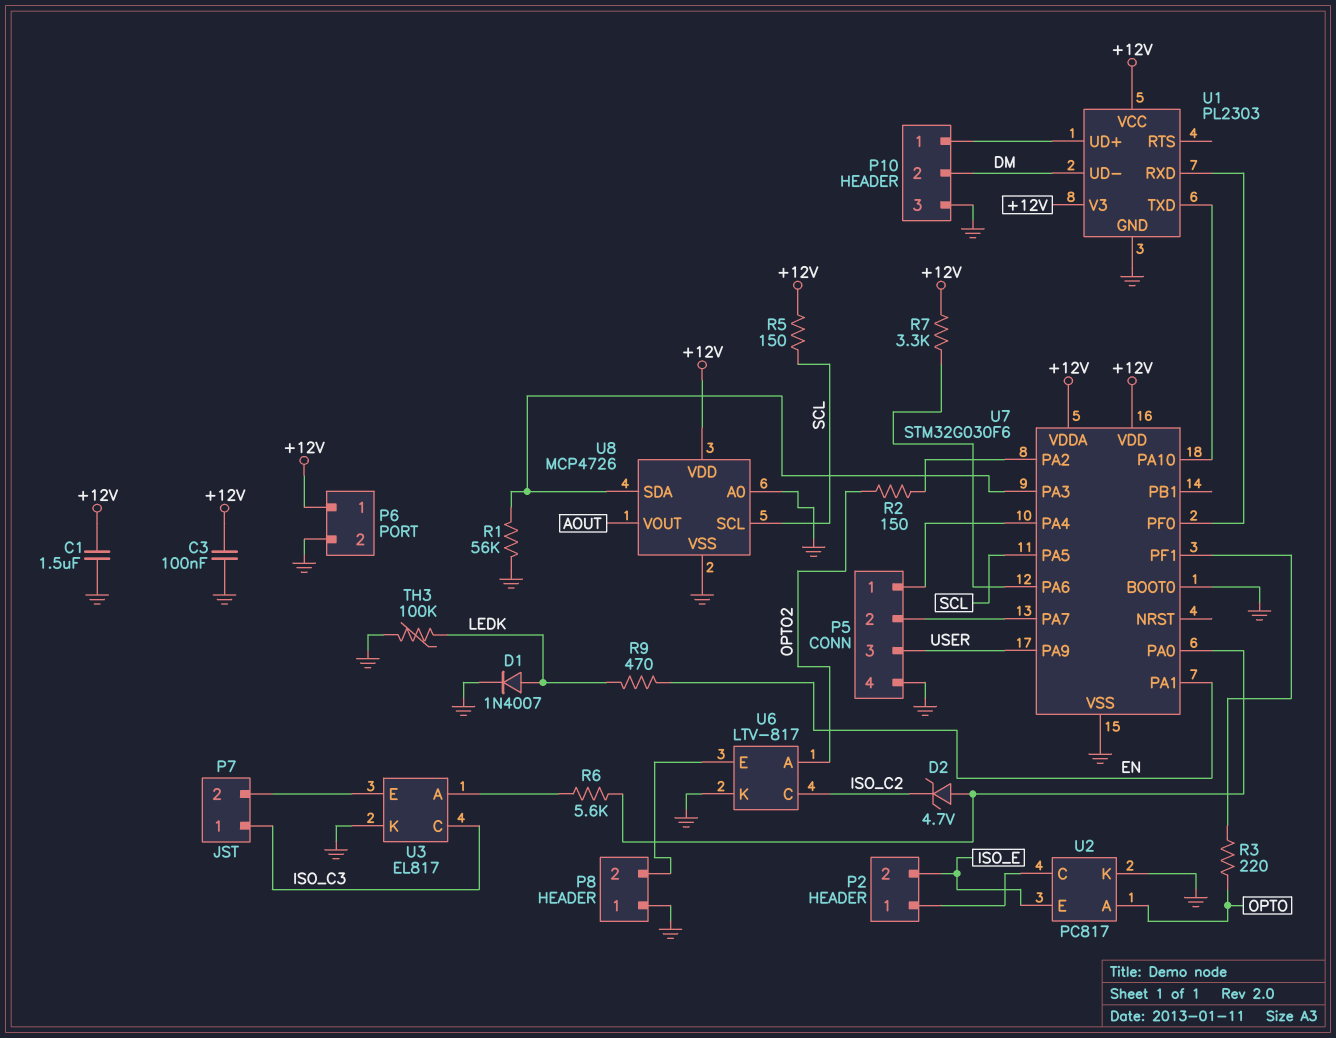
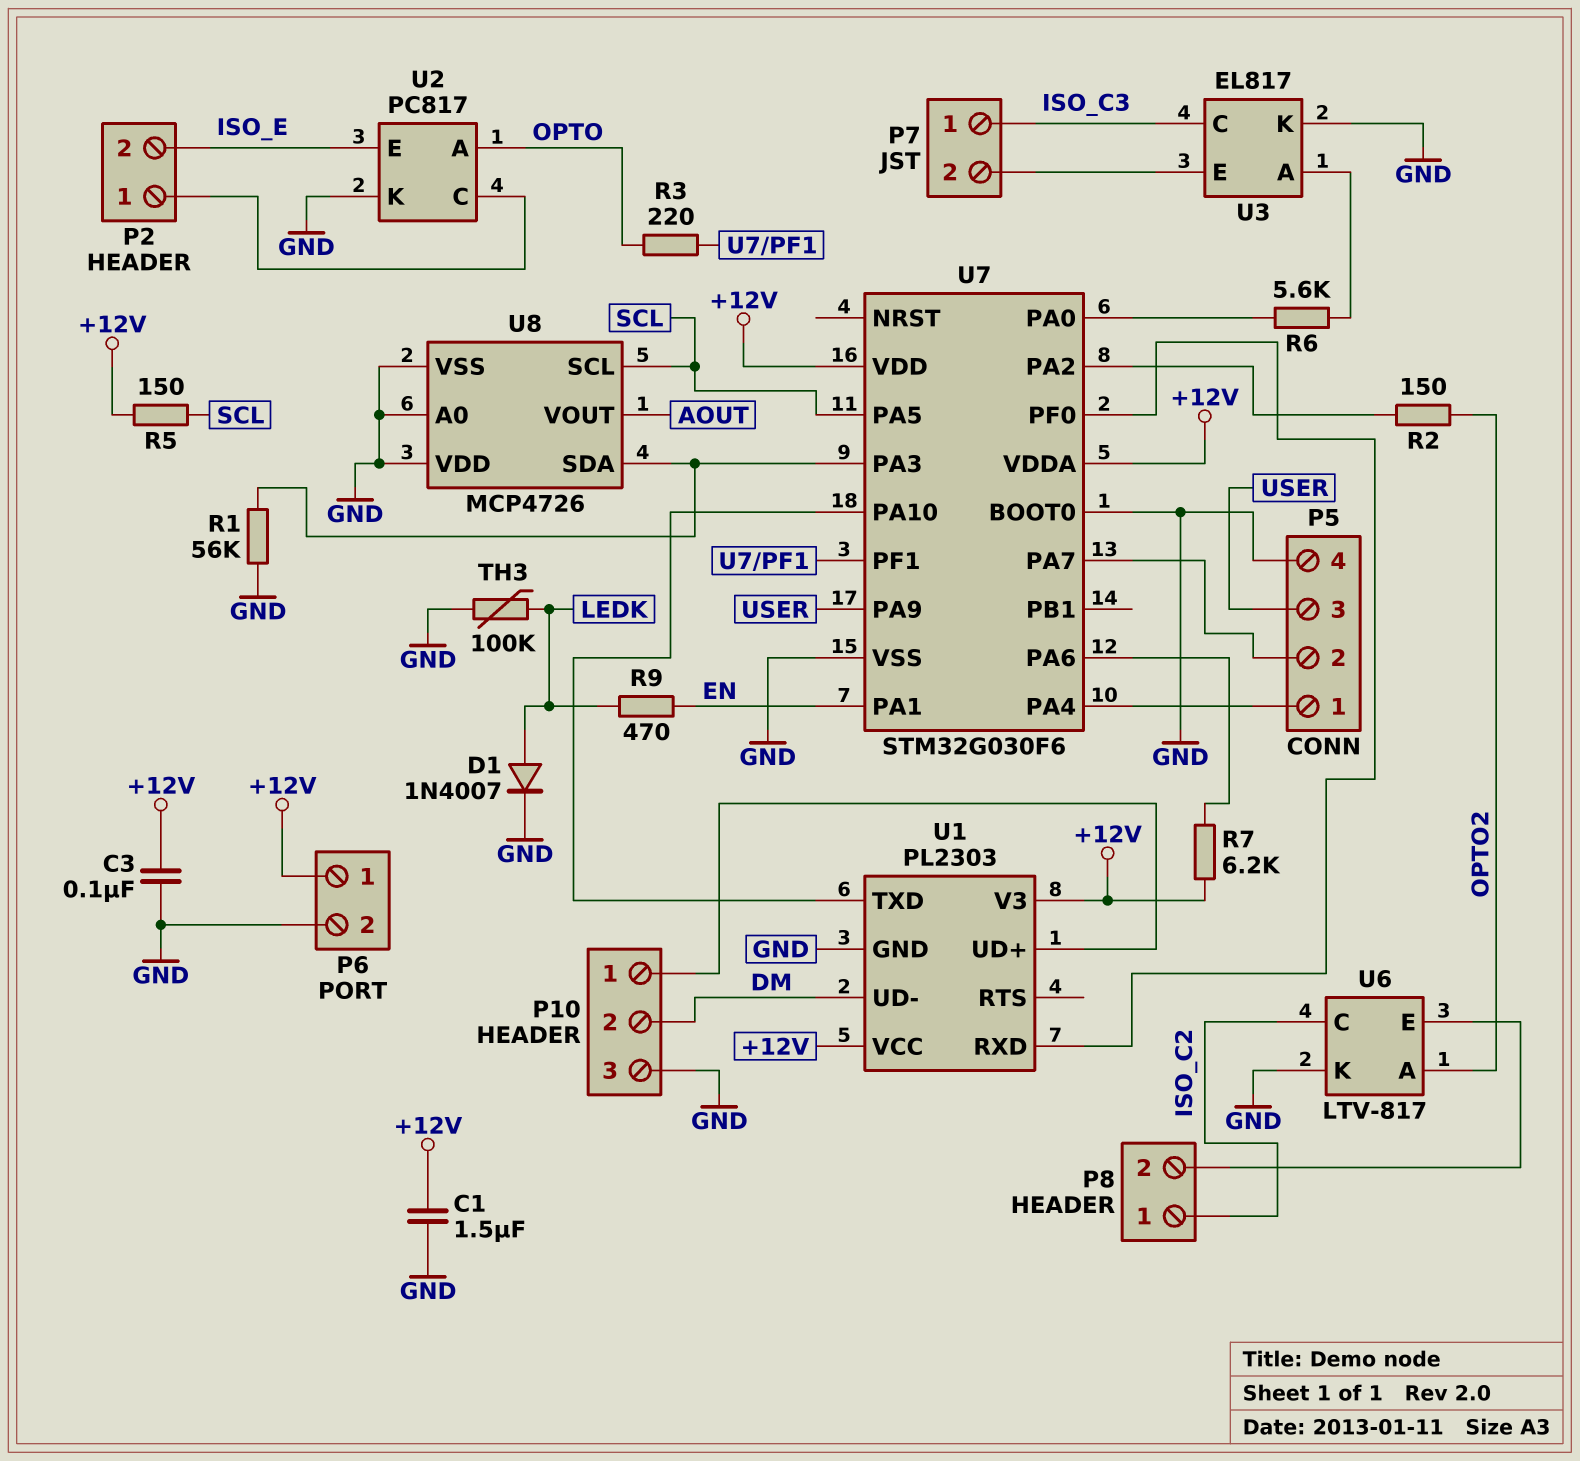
D2: zener 4.7V (A U7/PA0, K ISO_C2) -> none
P8 pin 1: GND -> ISO_C2
R7: 3.3k (+12V, U7/PA6) -> 6.2k (+12V, U7/PA6)
U8 pin VDD: +12V -> GND

